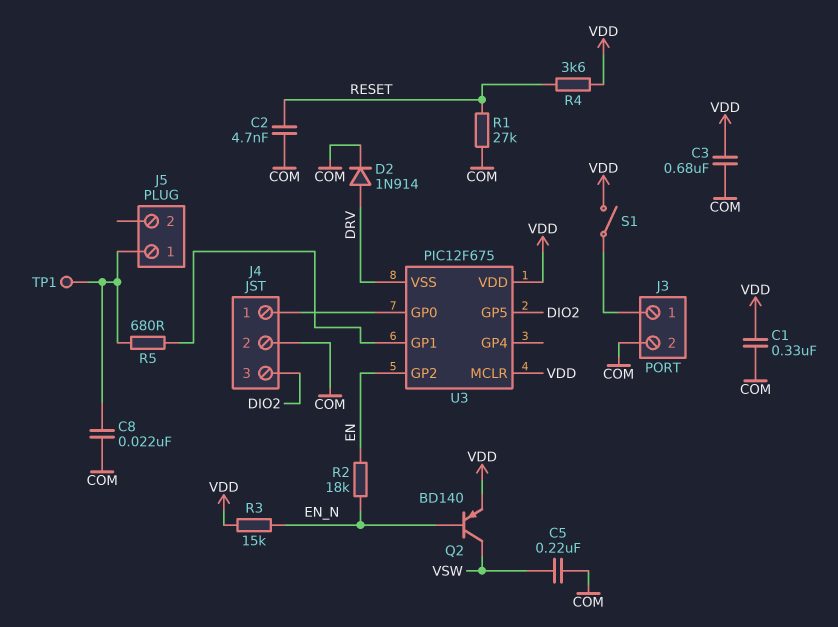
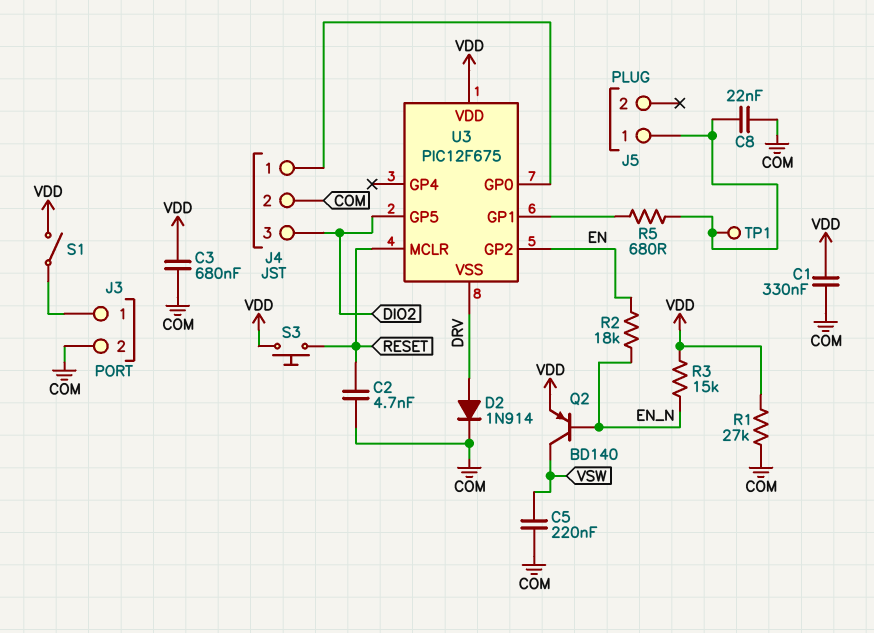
R1: 27k (COM, RESET) -> 27k (COM, VDD)
R4: 3.6k (RESET, VDD) -> none
S3: none -> button (RESET, VDD)
U3 pin MCLR: VDD -> RESET

